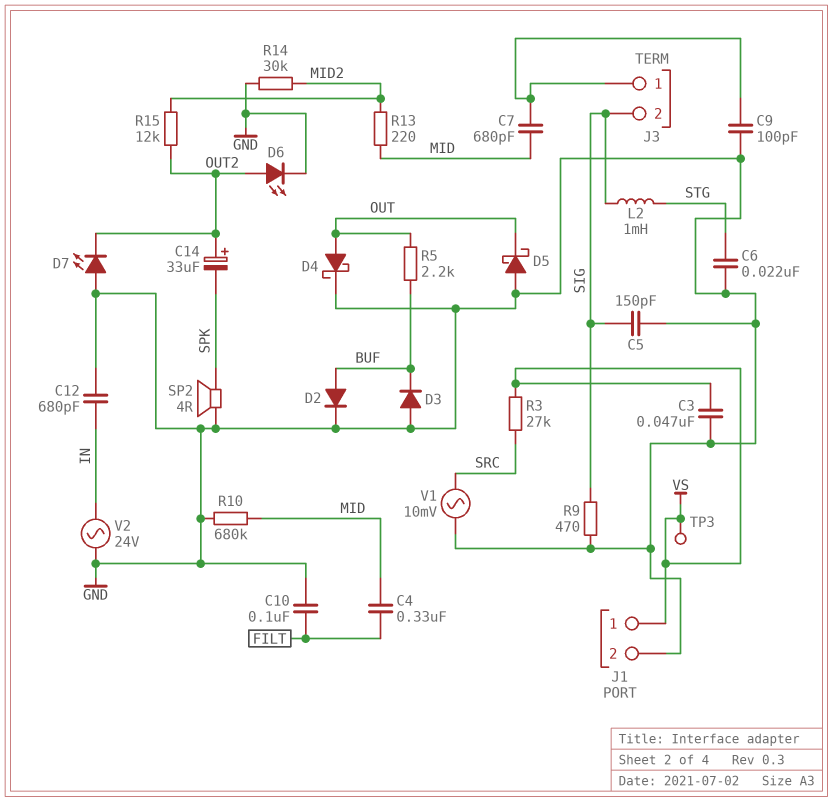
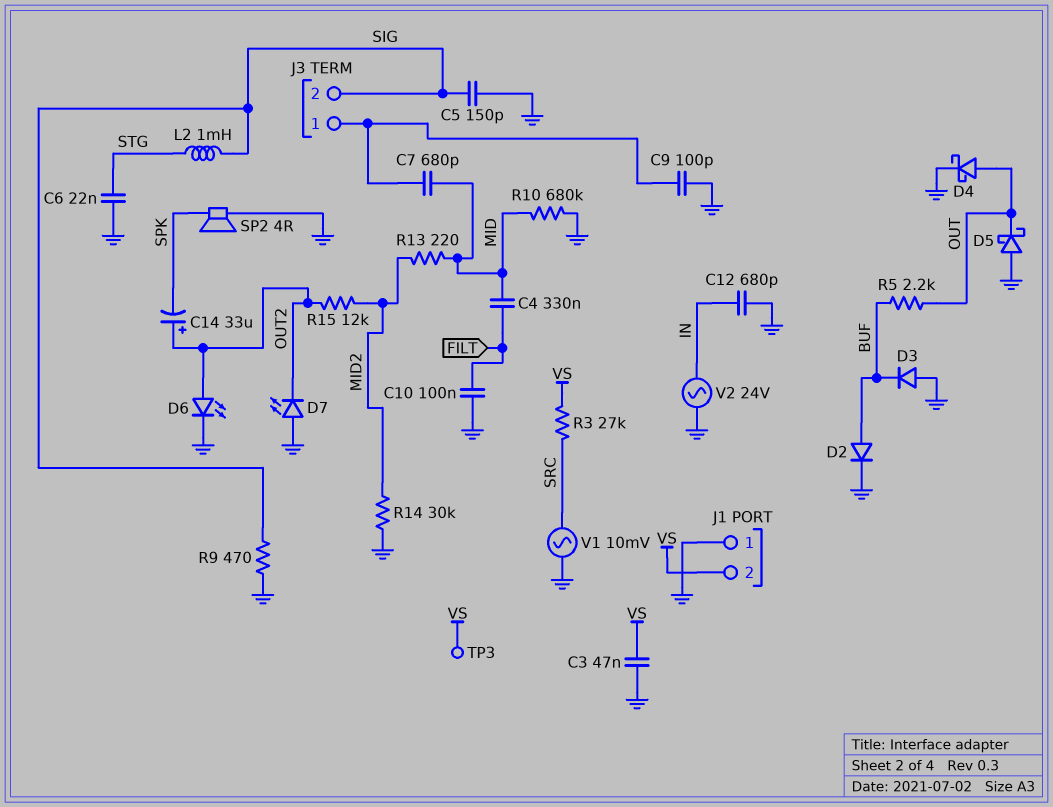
J1 pin 1: VS -> GND
J1 pin 2: GND -> VS

